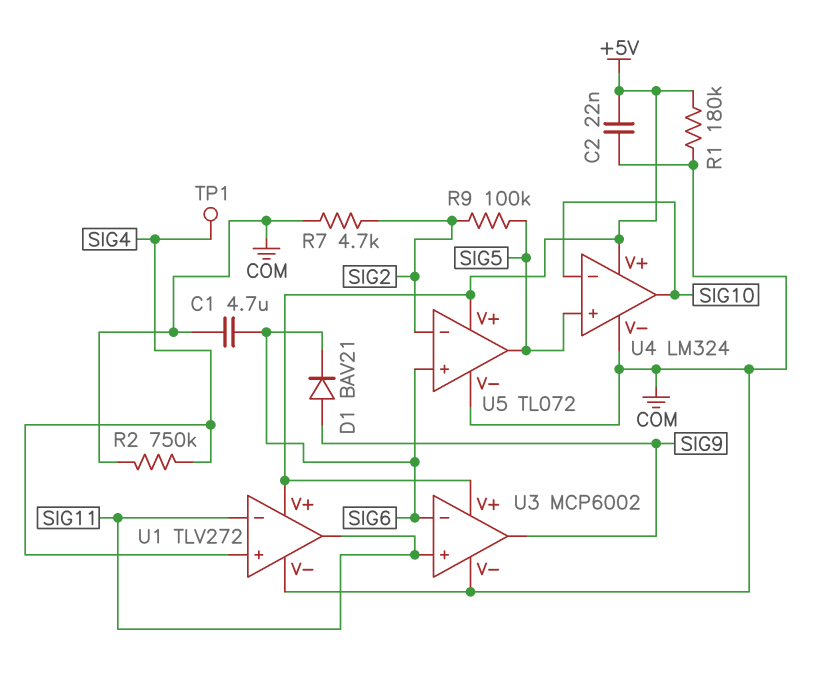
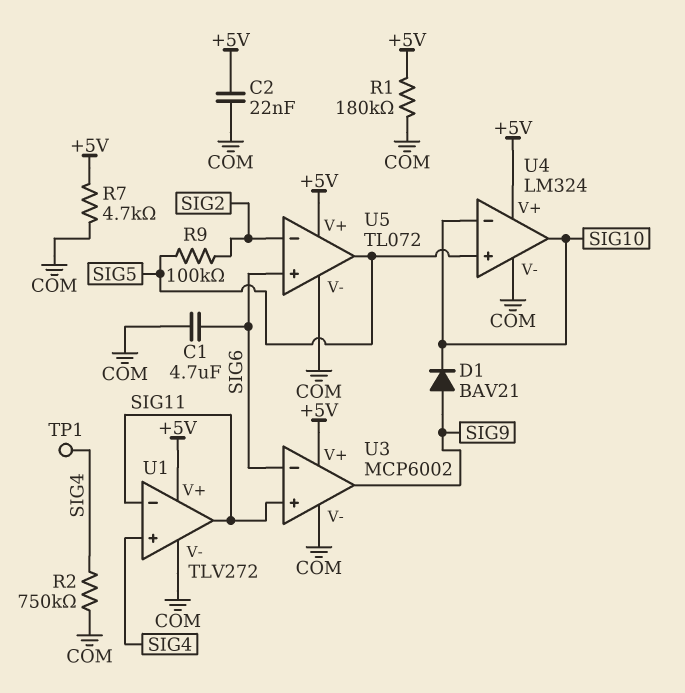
D1: diode BAV21 (A SIG9, K SIG6) -> diode BAV21 (A SIG9, K SIG10)
R7: 4.7k (COM, SIG2) -> 4.7k (+5V, COM)

